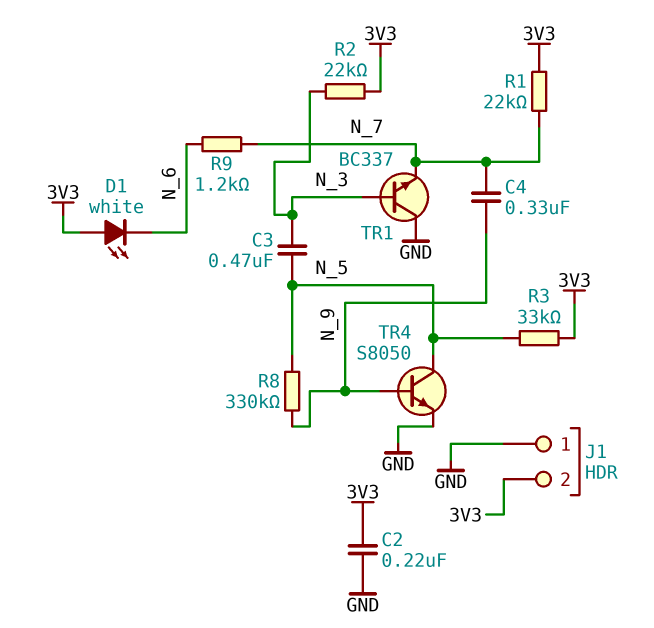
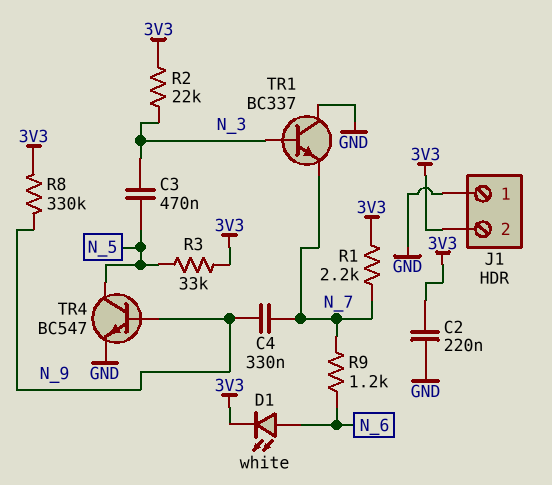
D1: LED white (A 3V3, K N_6) -> LED white (A N_6, K 3V3)
R1: 22k (3V3, N_7) -> 2.2k (3V3, N_7)
R8: 330k (N_5, N_9) -> 330k (3V3, N_9)
TR4: NPN S8050 (B N_9, C N_5, E GND) -> NPN BC547 (B N_9, C N_5, E GND)

